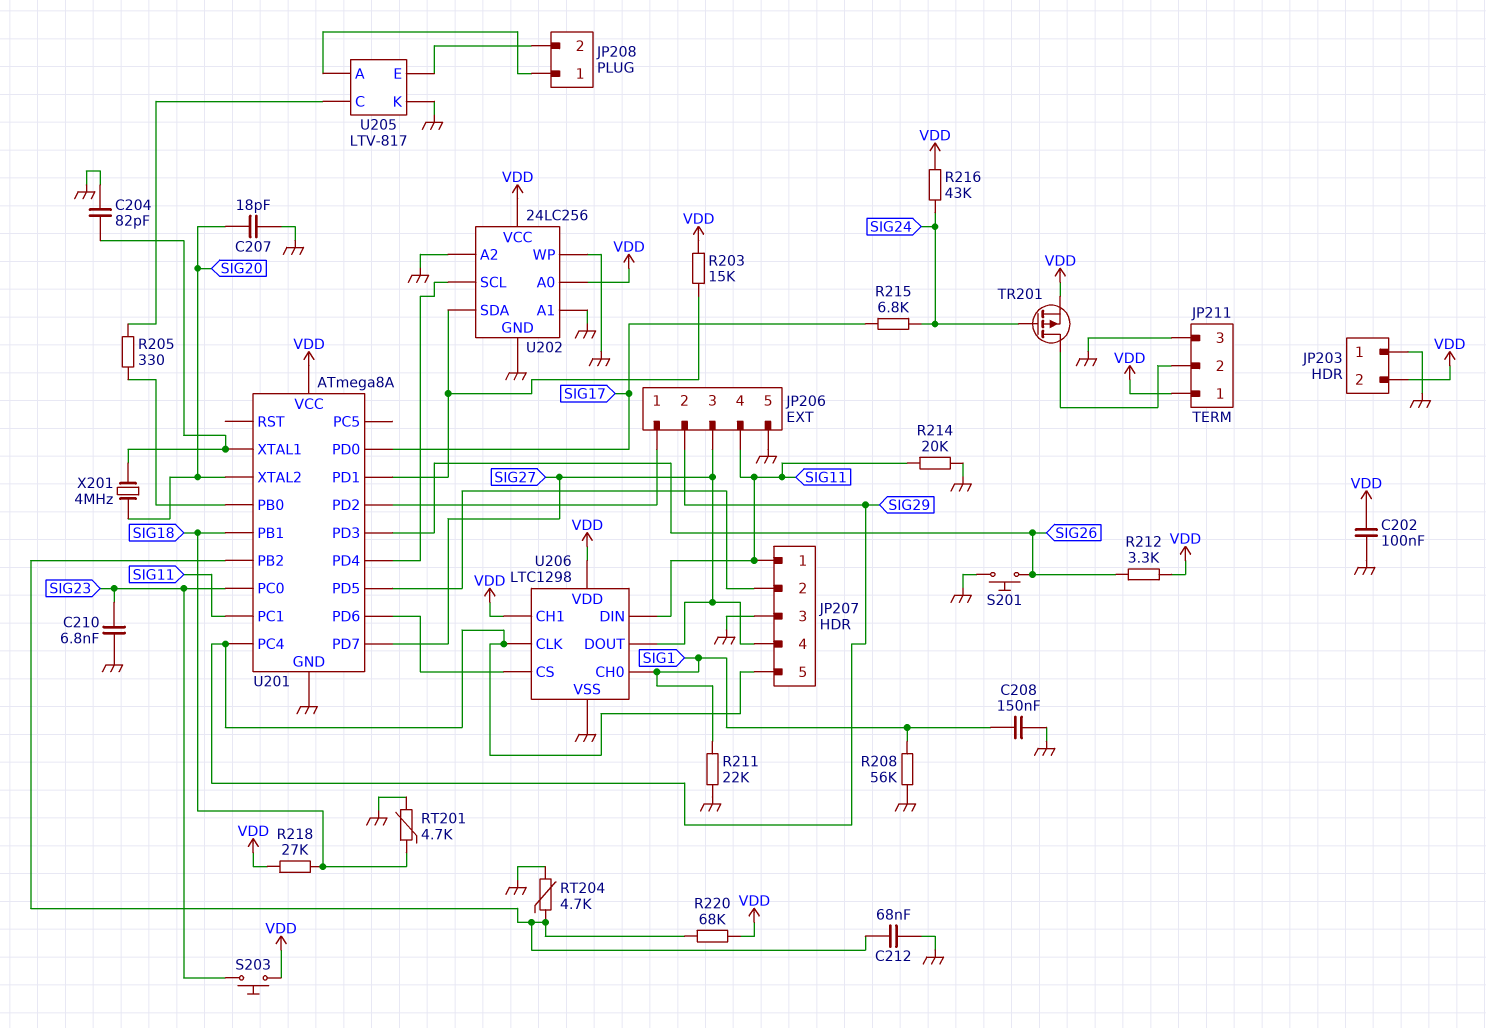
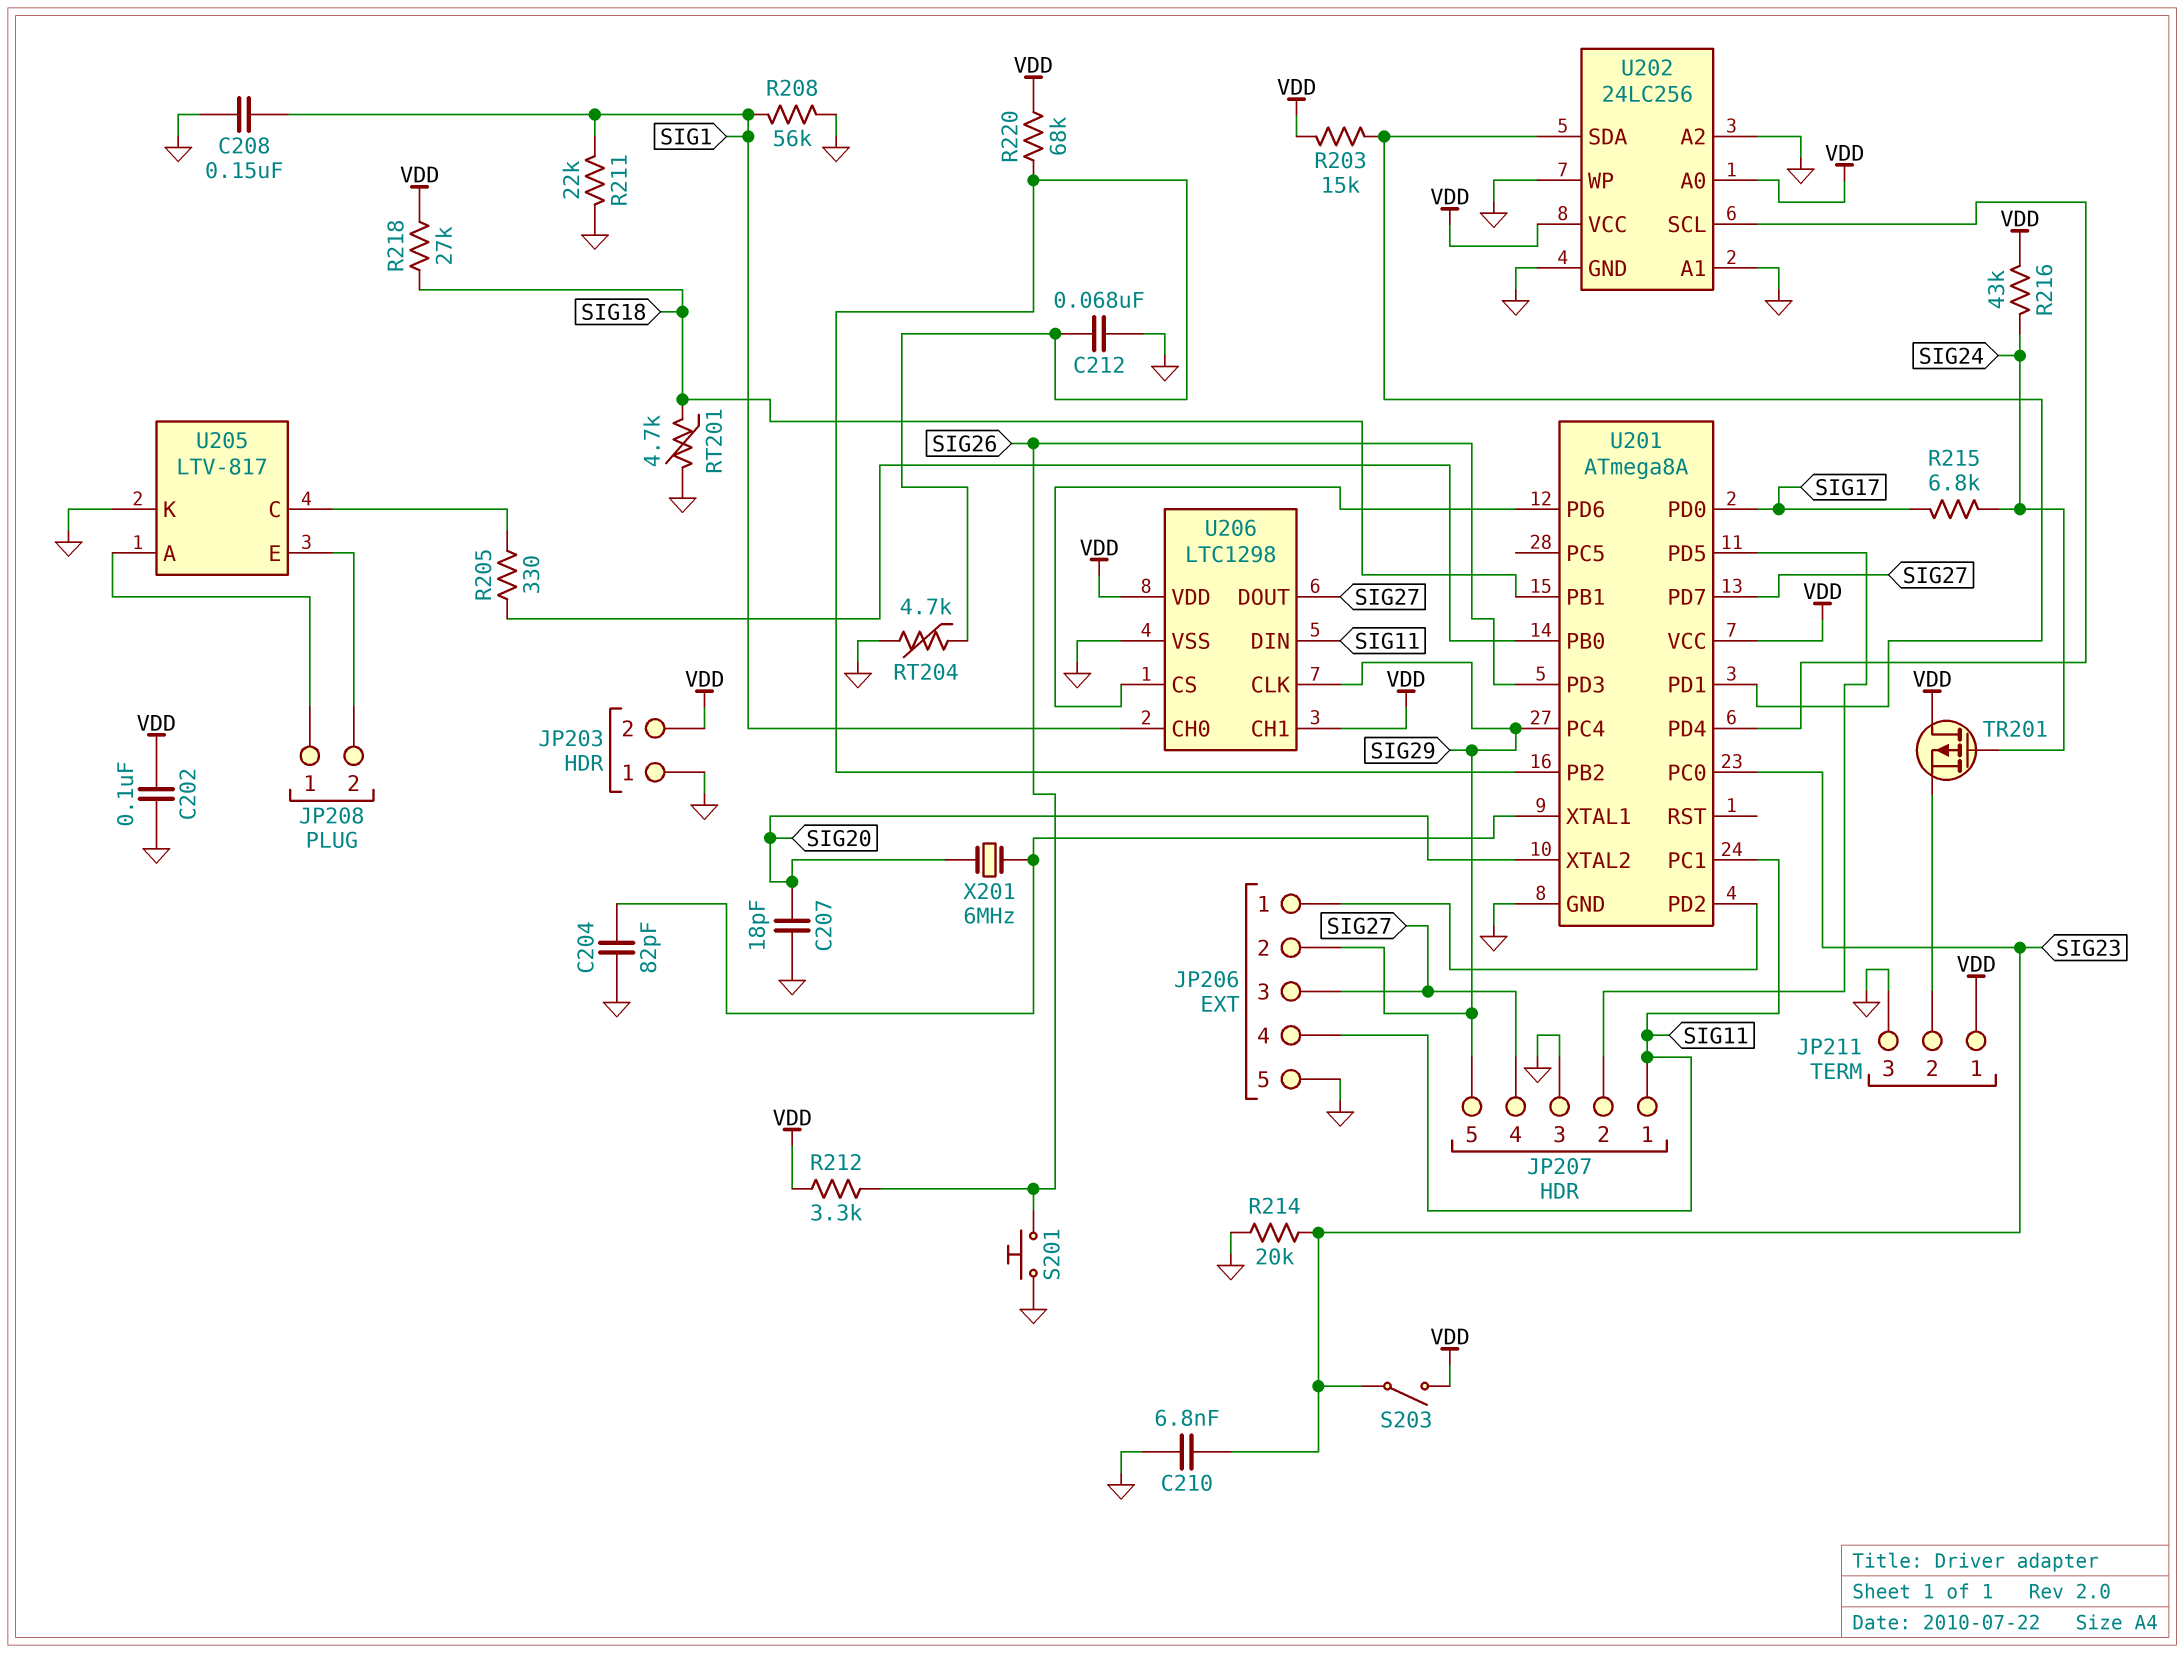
R214: 20k (GND, SIG11) -> 20k (GND, SIG23)
S203: button (SIG23, VDD) -> switch (SIG23, VDD)
TR201: PMOS (G SIG24, D JP211/2, S VDD) -> PMOS (G SIG24, D VDD, S JP211/2)
X201: 4MHz (SIG20, U201/XTAL1) -> 6MHz (SIG20, U201/XTAL1)

